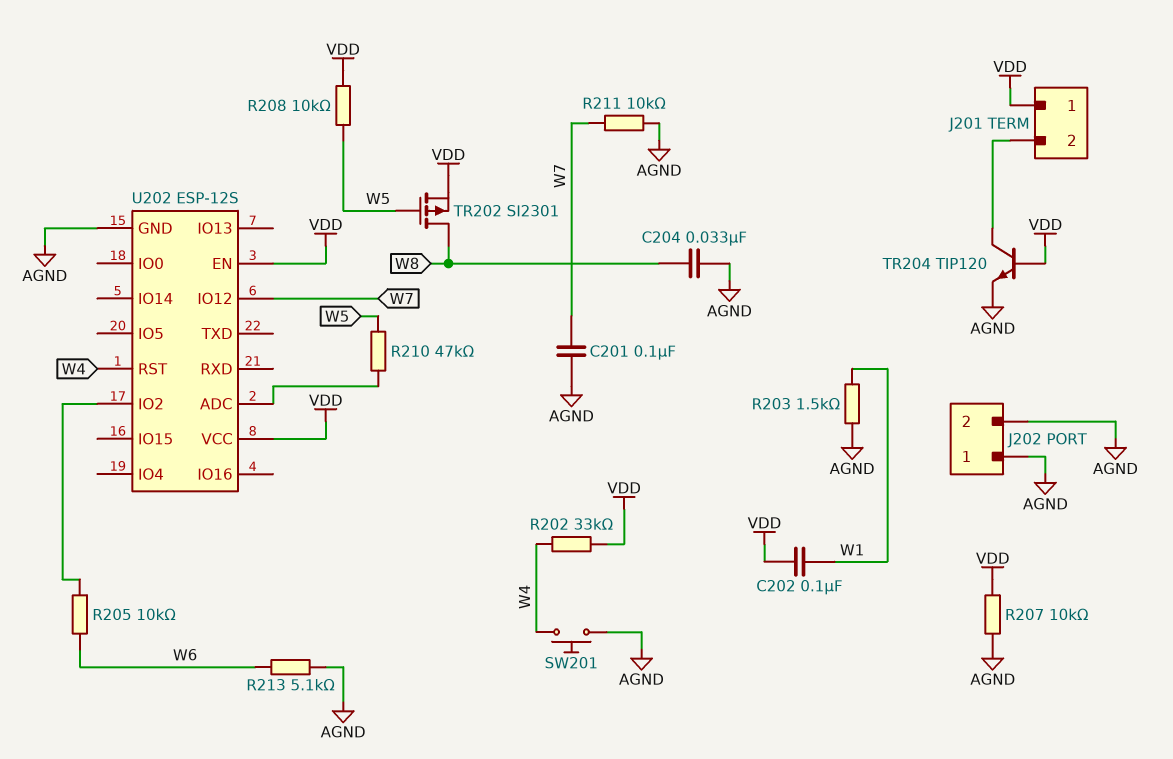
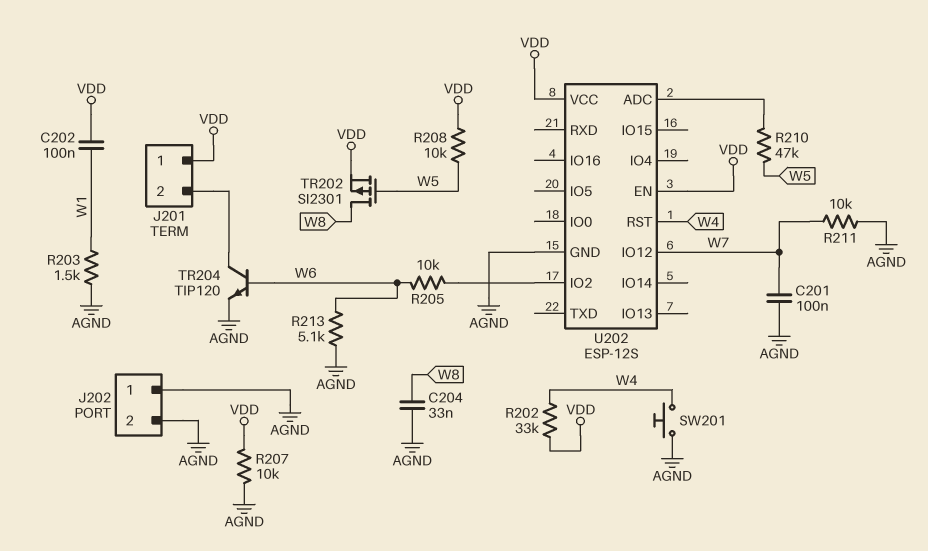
TR204: NPN TIP120 (B VDD, C J201/2, E AGND) -> NPN TIP120 (B W6, C J201/2, E AGND)

